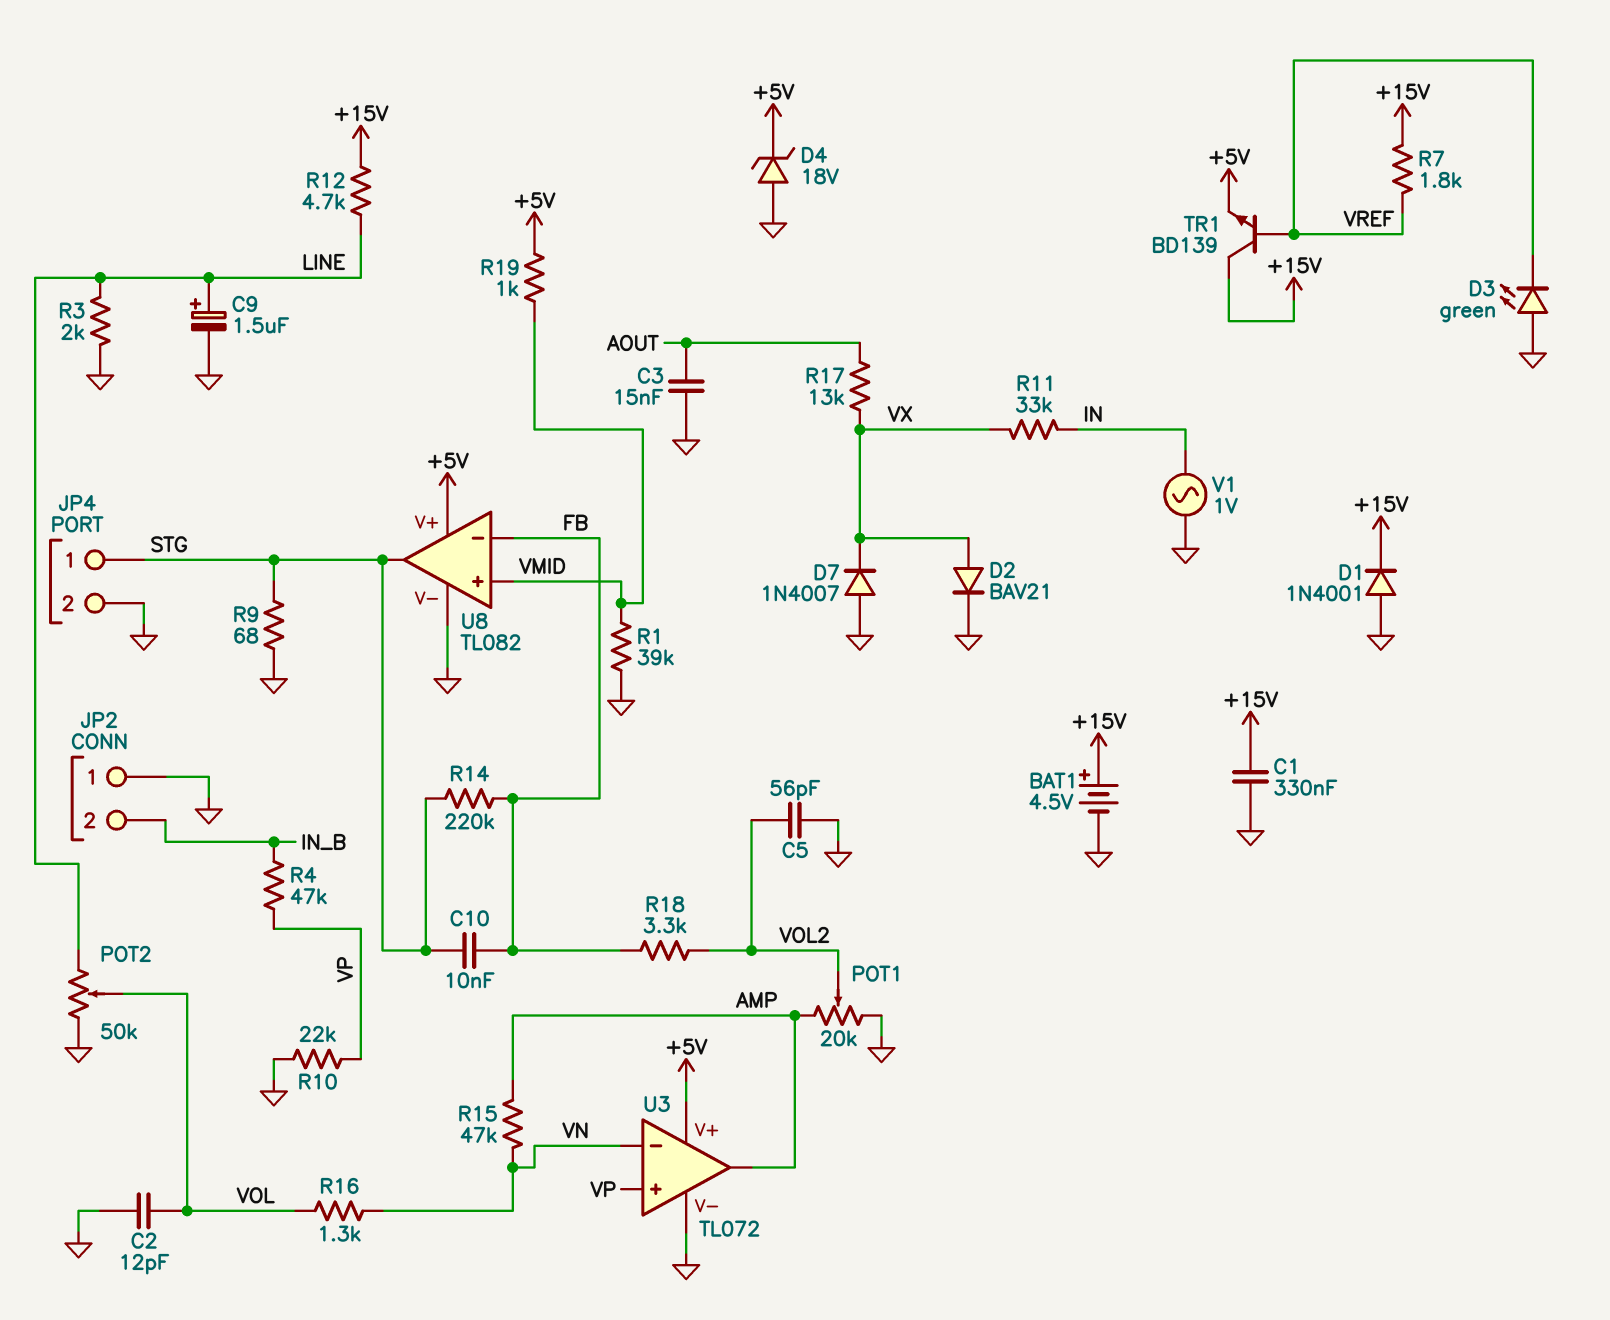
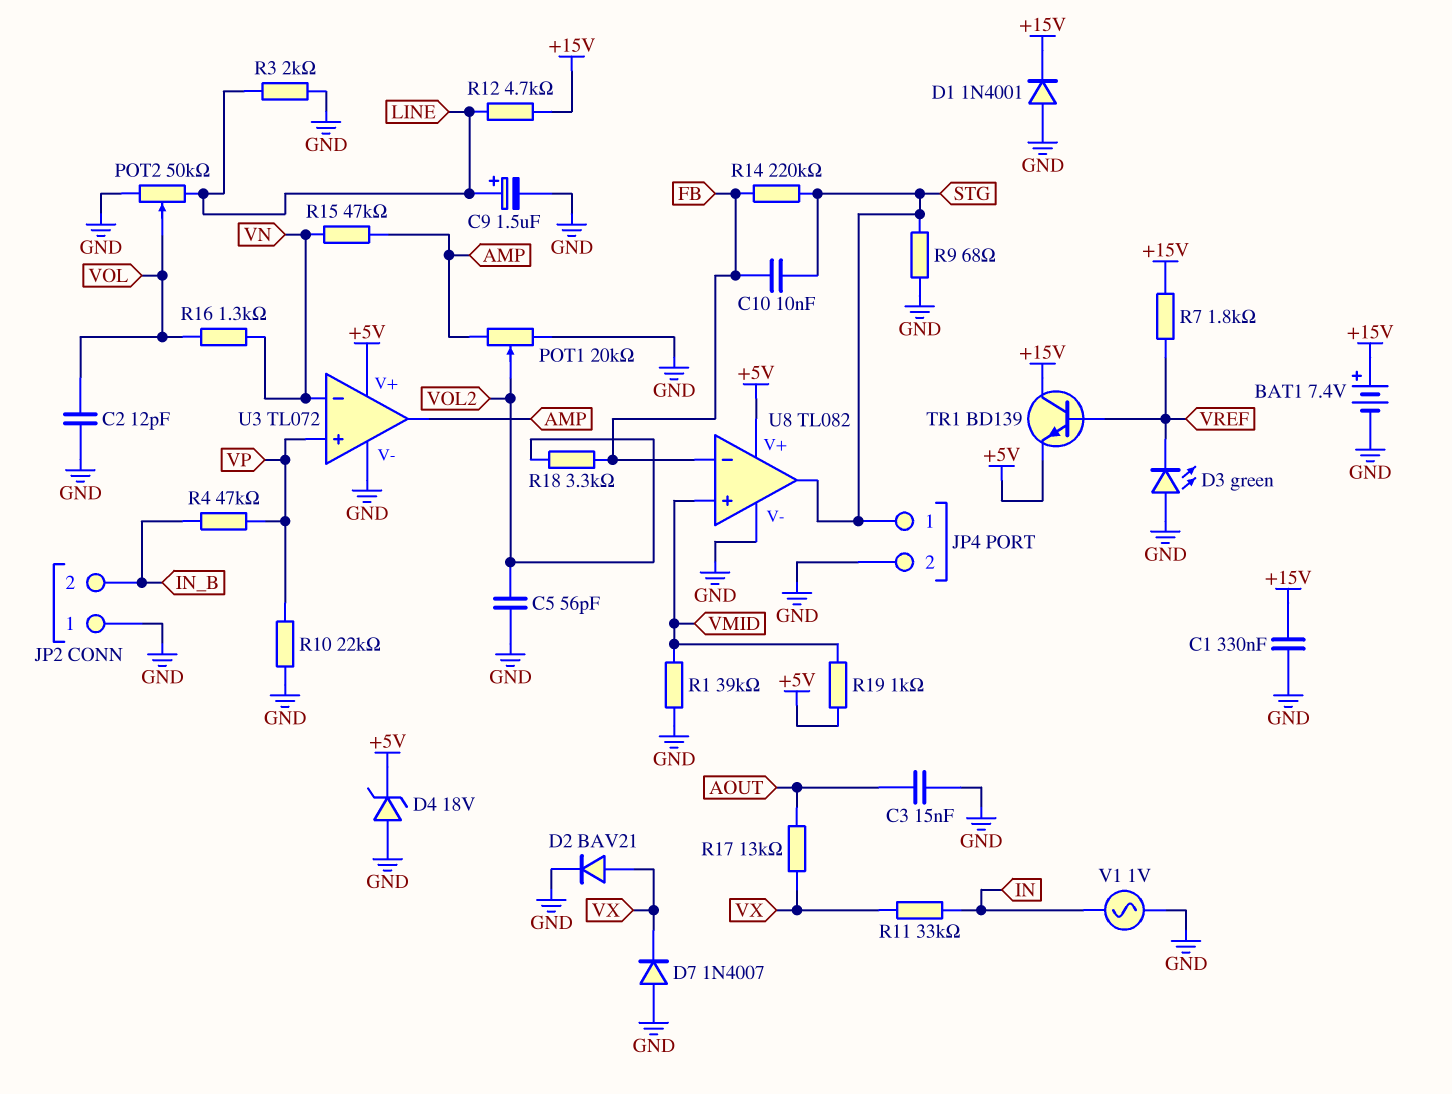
BAT1: 4.5V (plus +15V, minus GND) -> 7.4V (plus +15V, minus GND)

